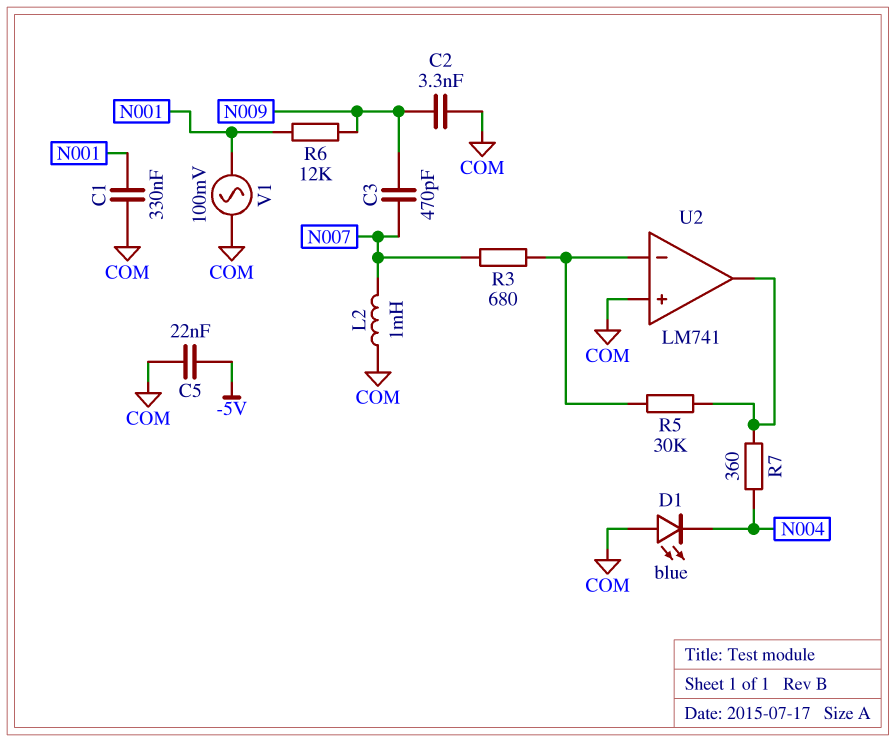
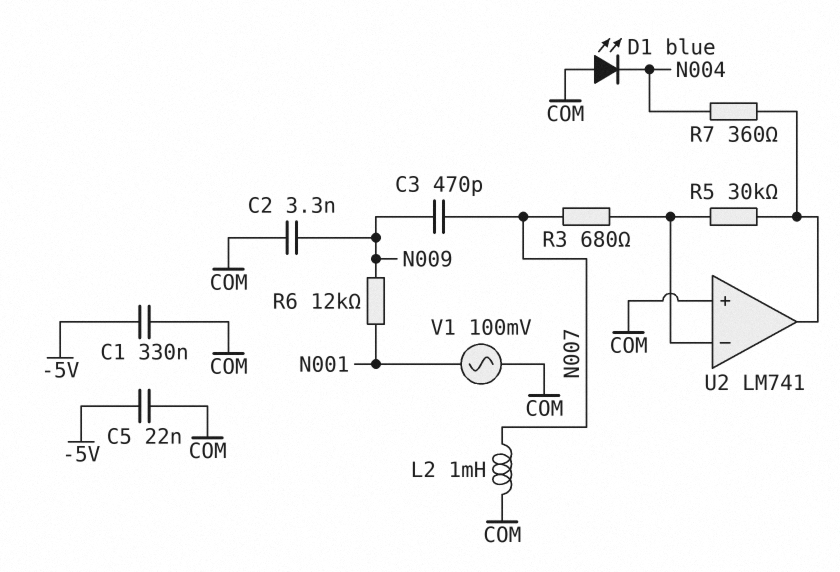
C1: 330nF (COM, N001) -> 330nF (-5V, COM)

